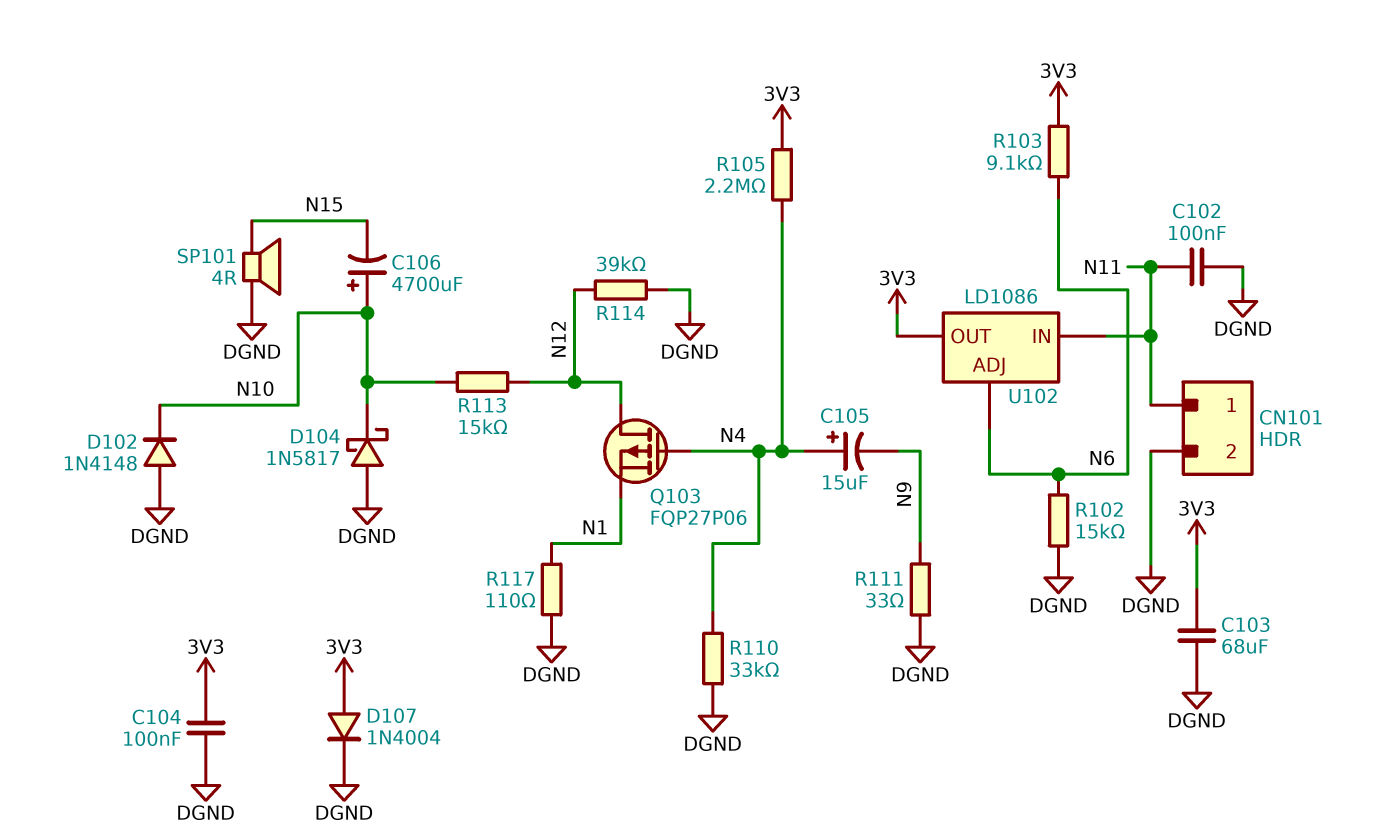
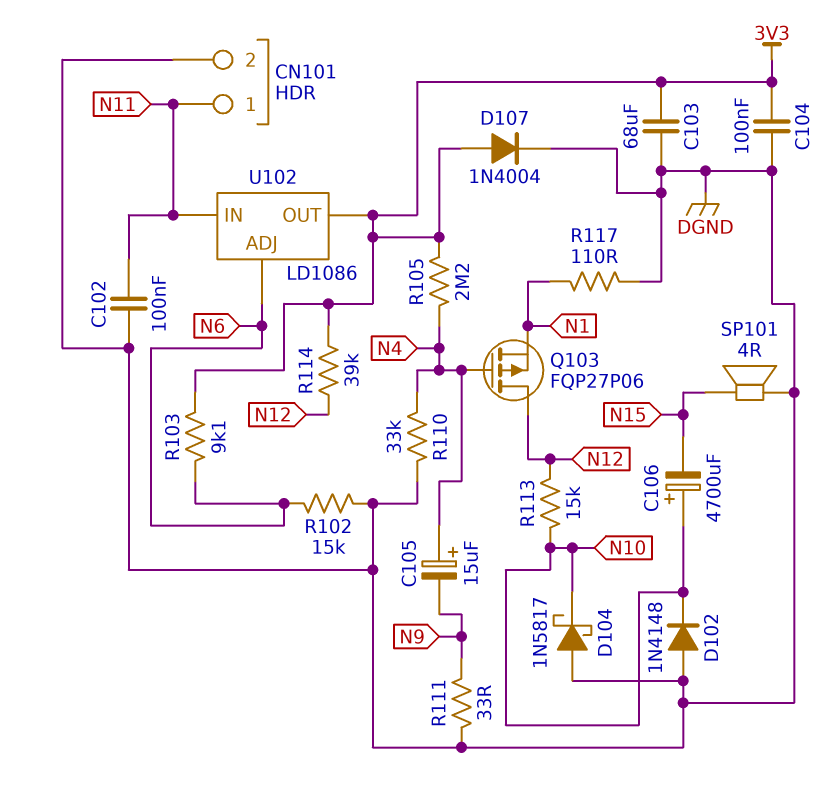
R114: 39k (DGND, N12) -> 39k (3V3, N12)

